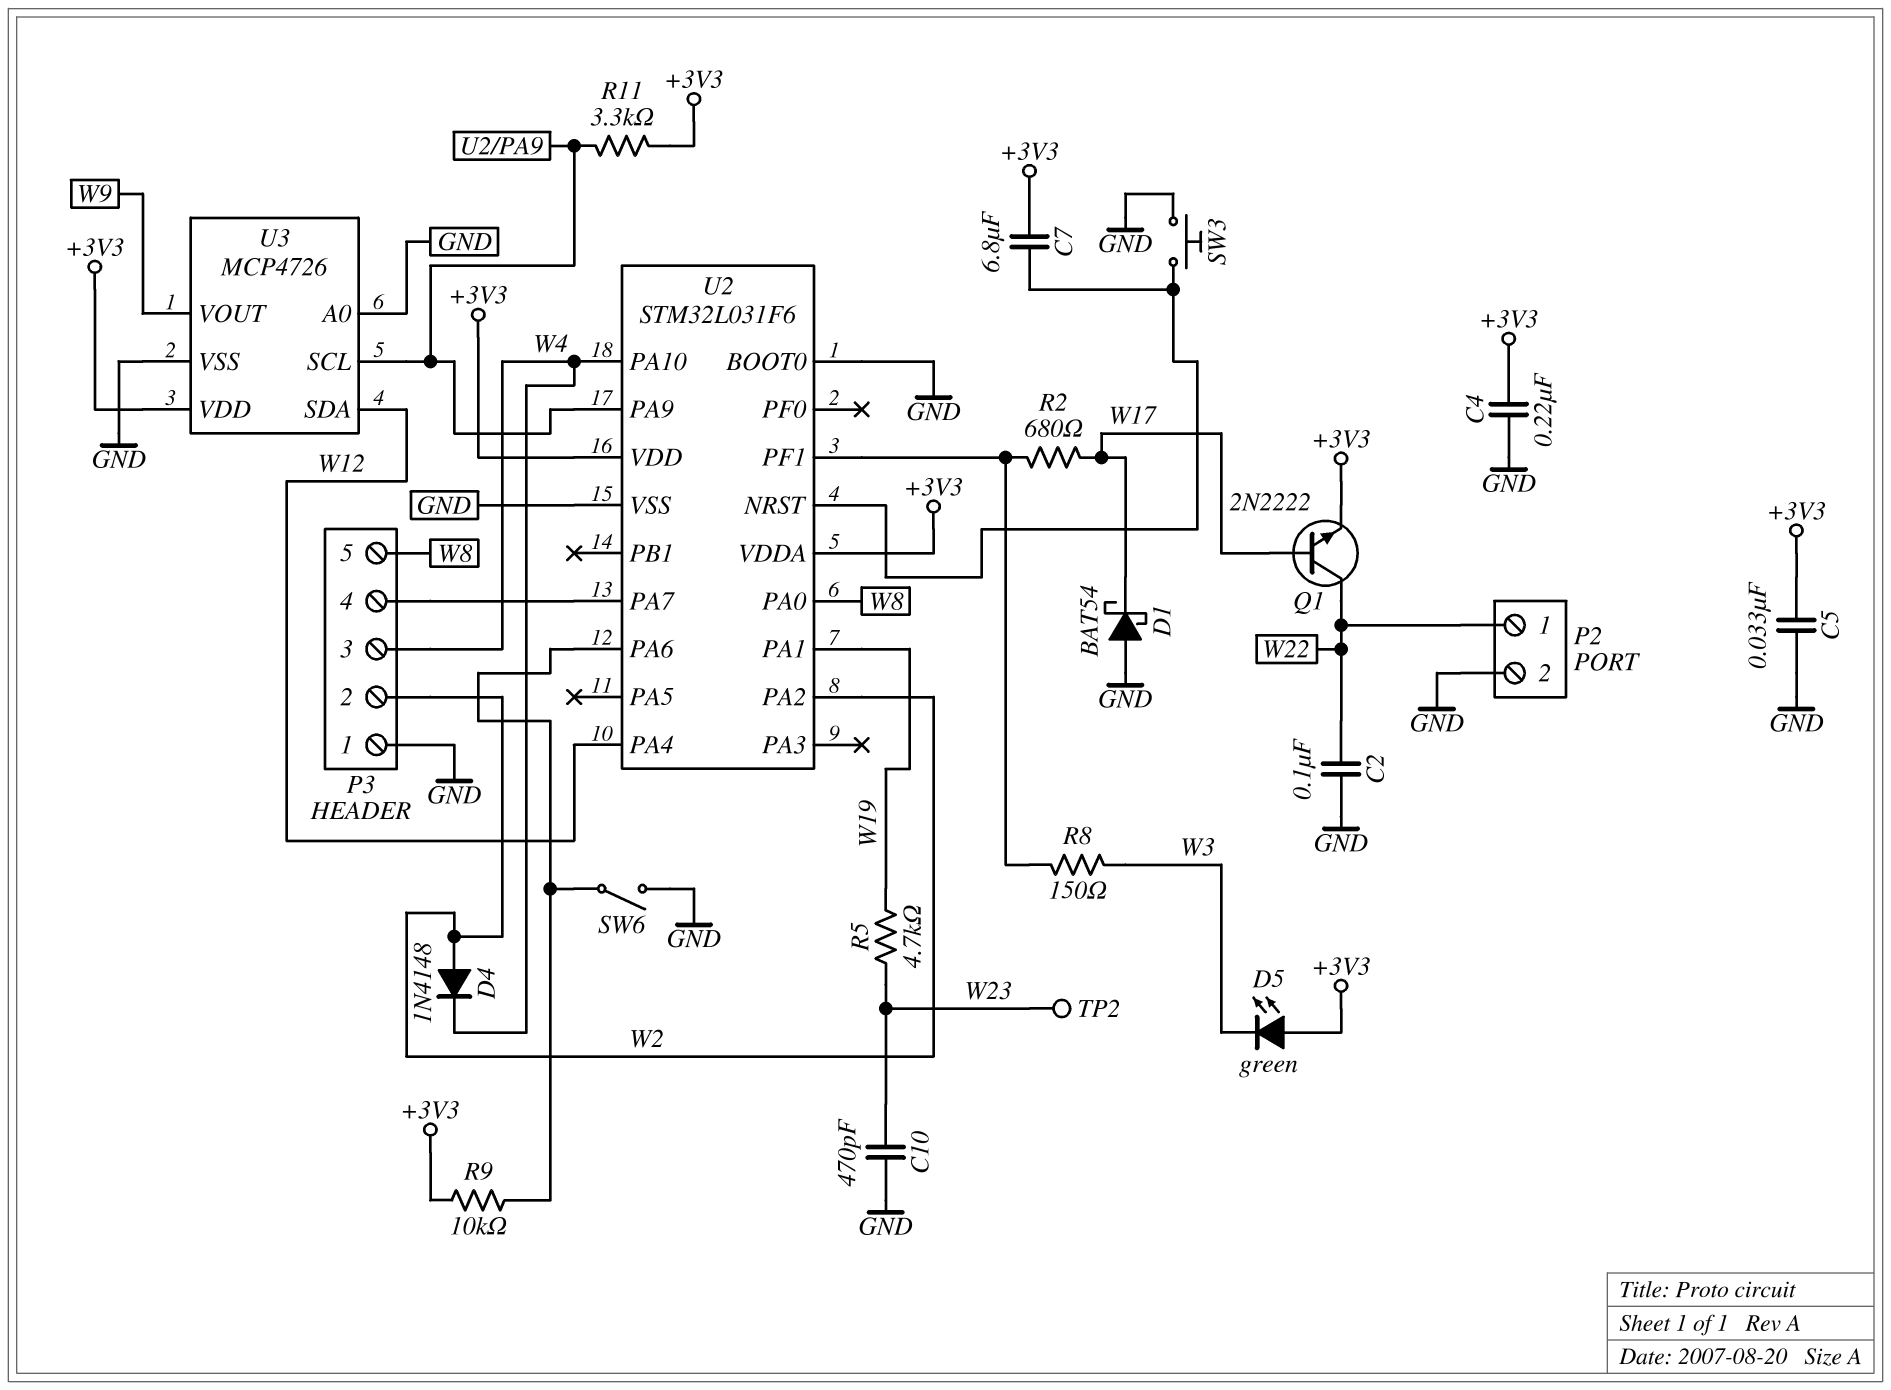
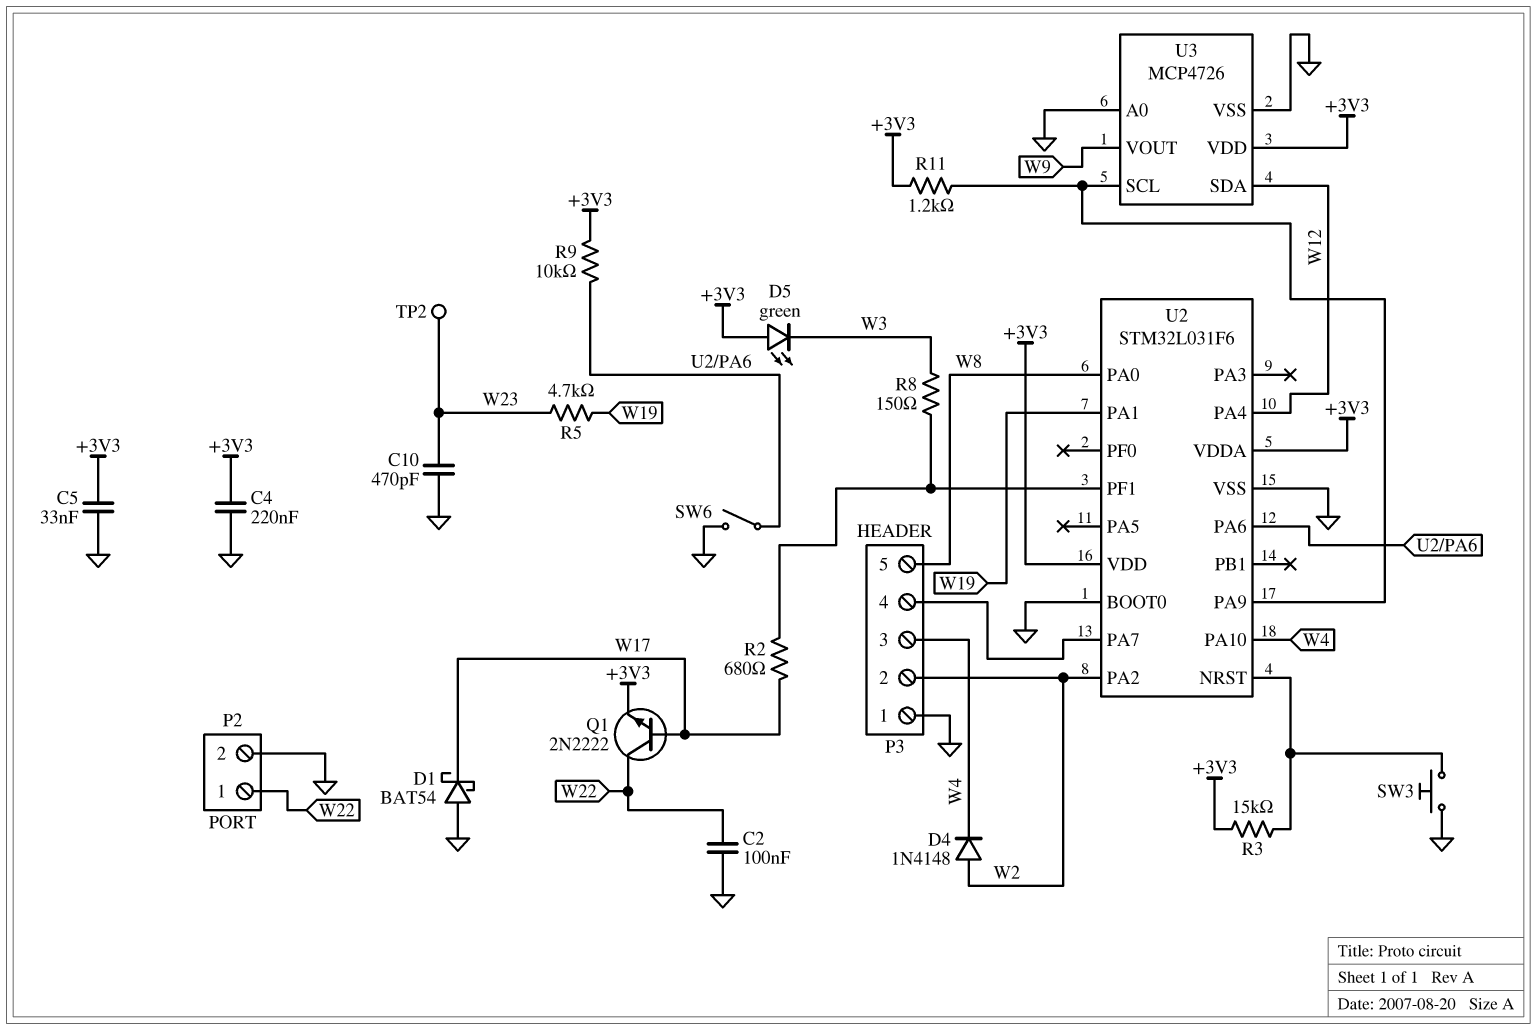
C7: 6.8uF (+3V3, U2/NRST) -> none
R3: none -> 15k (+3V3, U2/NRST)
R11: 3.3k (+3V3, U2/PA9) -> 1.2k (+3V3, U2/PA9)

